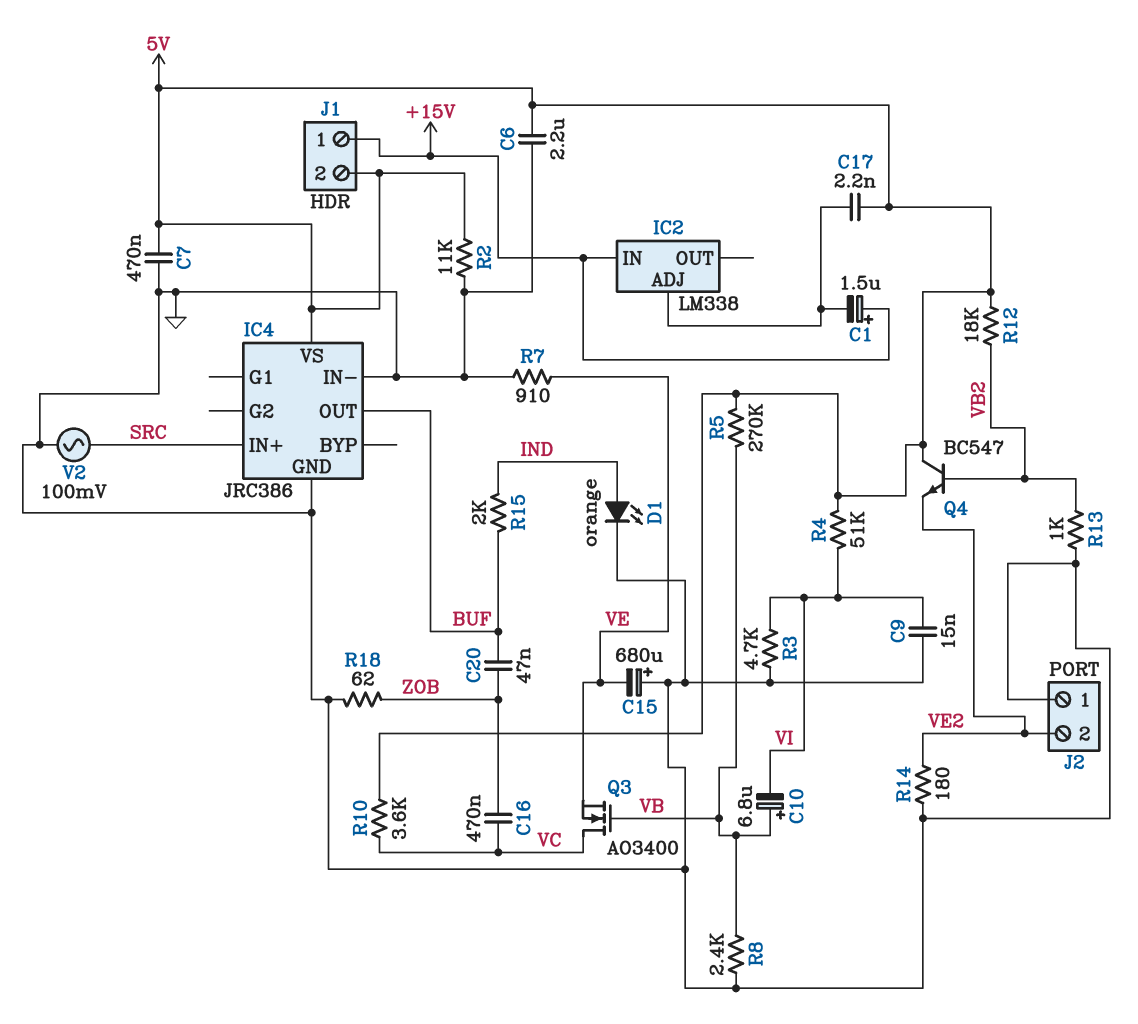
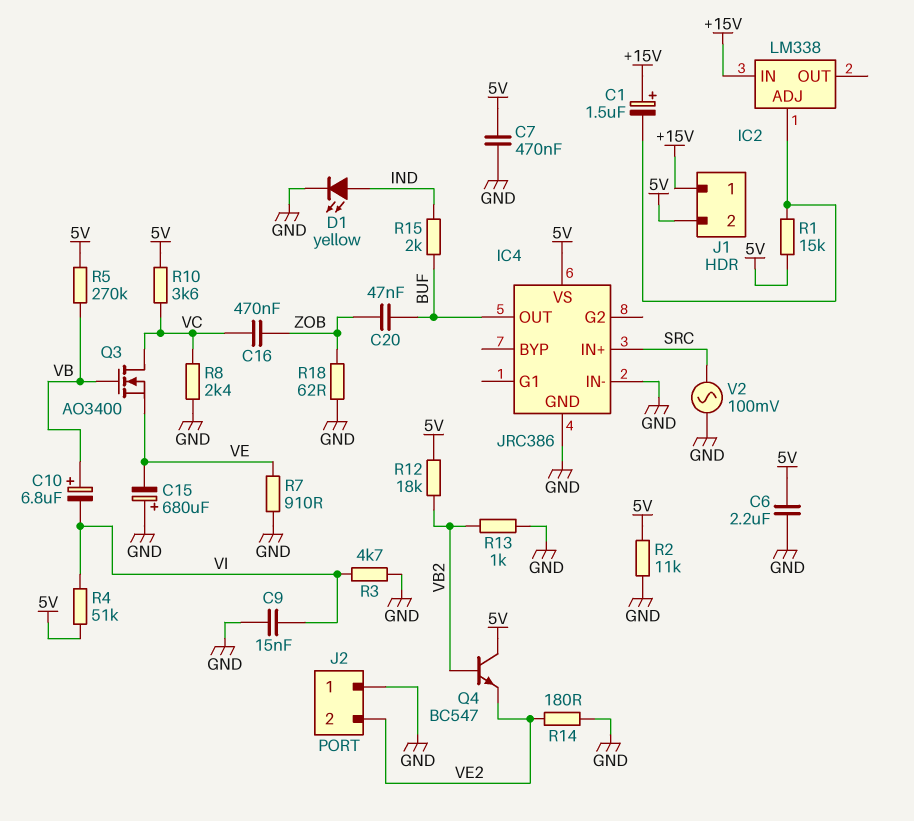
C17: 2.2nF (5V, IC2/ADJ) -> none
D1: LED orange (A IND, K GND) -> LED yellow (A IND, K GND)
R1: none -> 15k (5V, IC2/ADJ)
R8: 2.4k (GND, VB) -> 2.4k (GND, VC)

